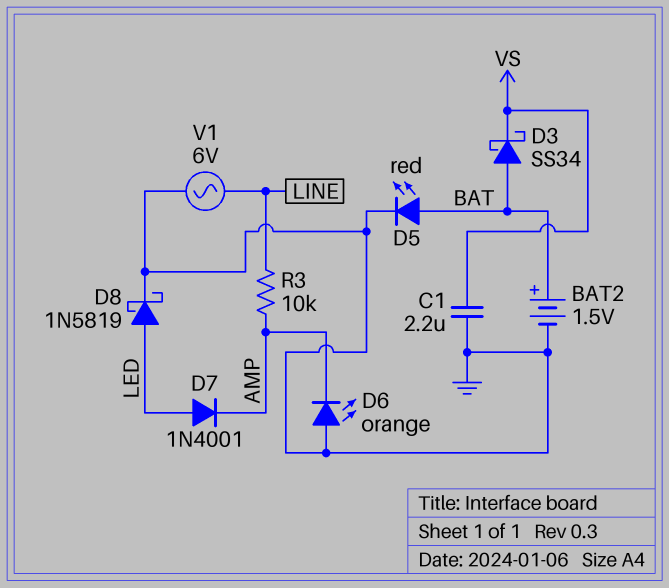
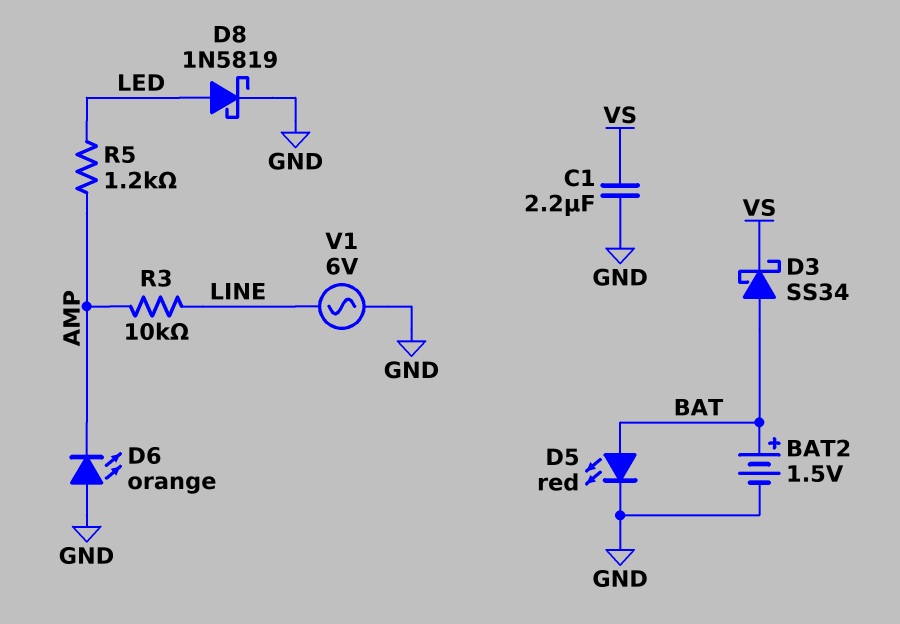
D7: diode 1N4001 (A LED, K AMP) -> none
R5: none -> 1.2k (AMP, LED)

